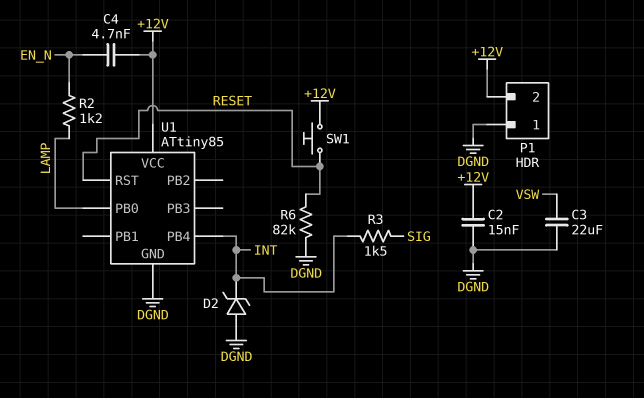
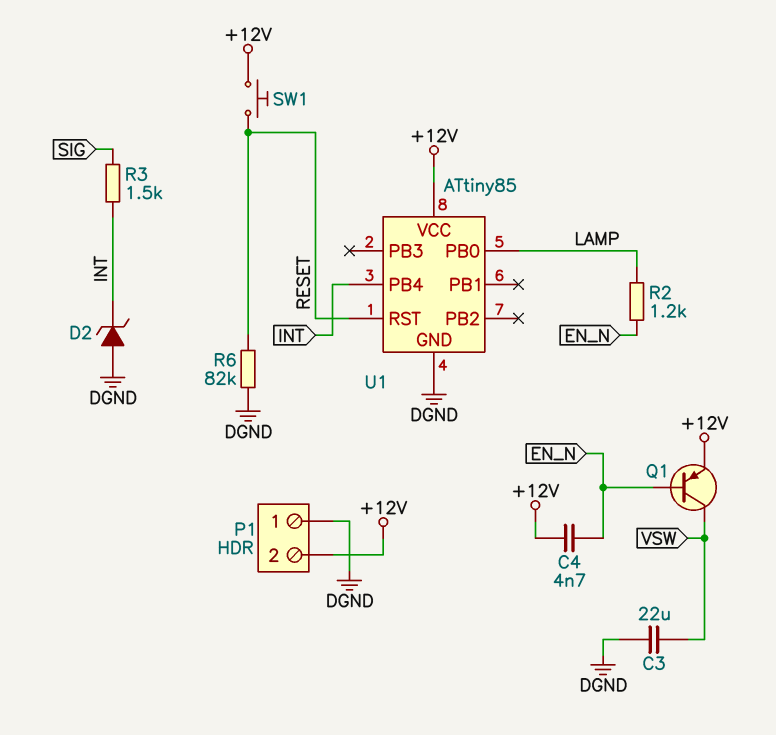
C2: 15nF (+12V, DGND) -> none
Q1: none -> PNP (B EN_N, C VSW, E +12V)

